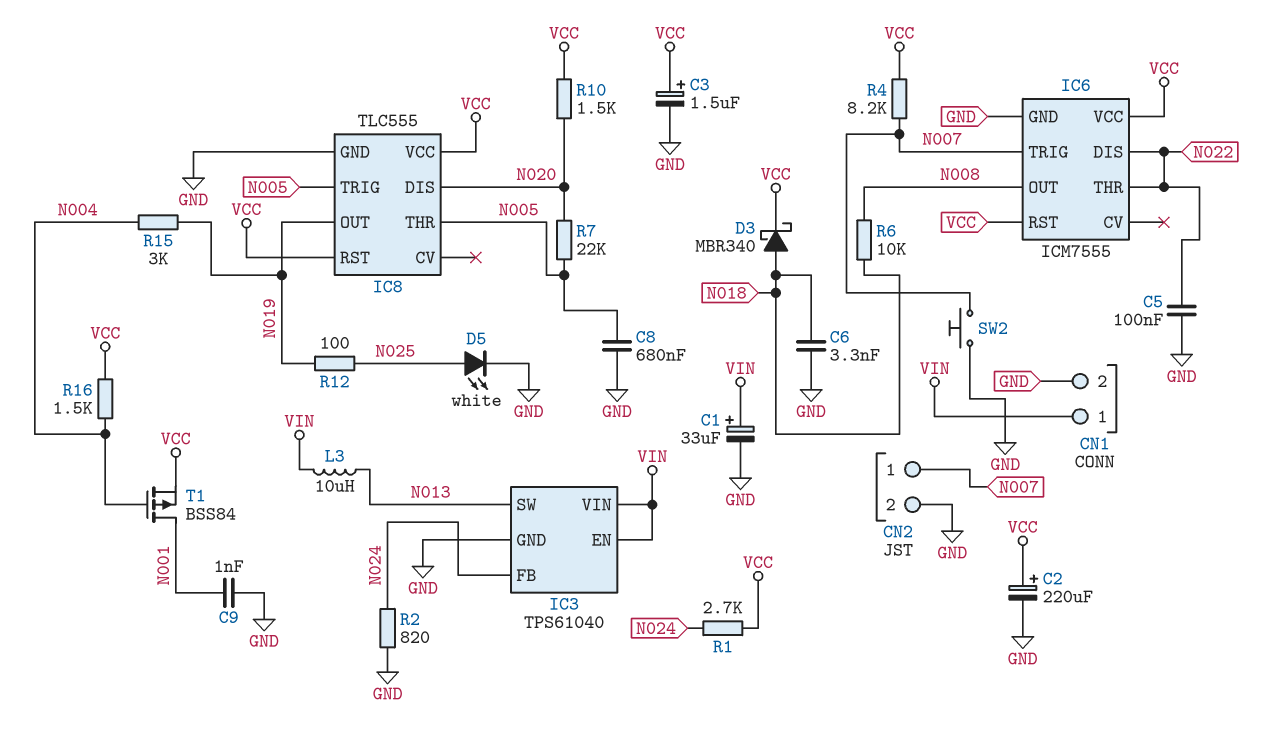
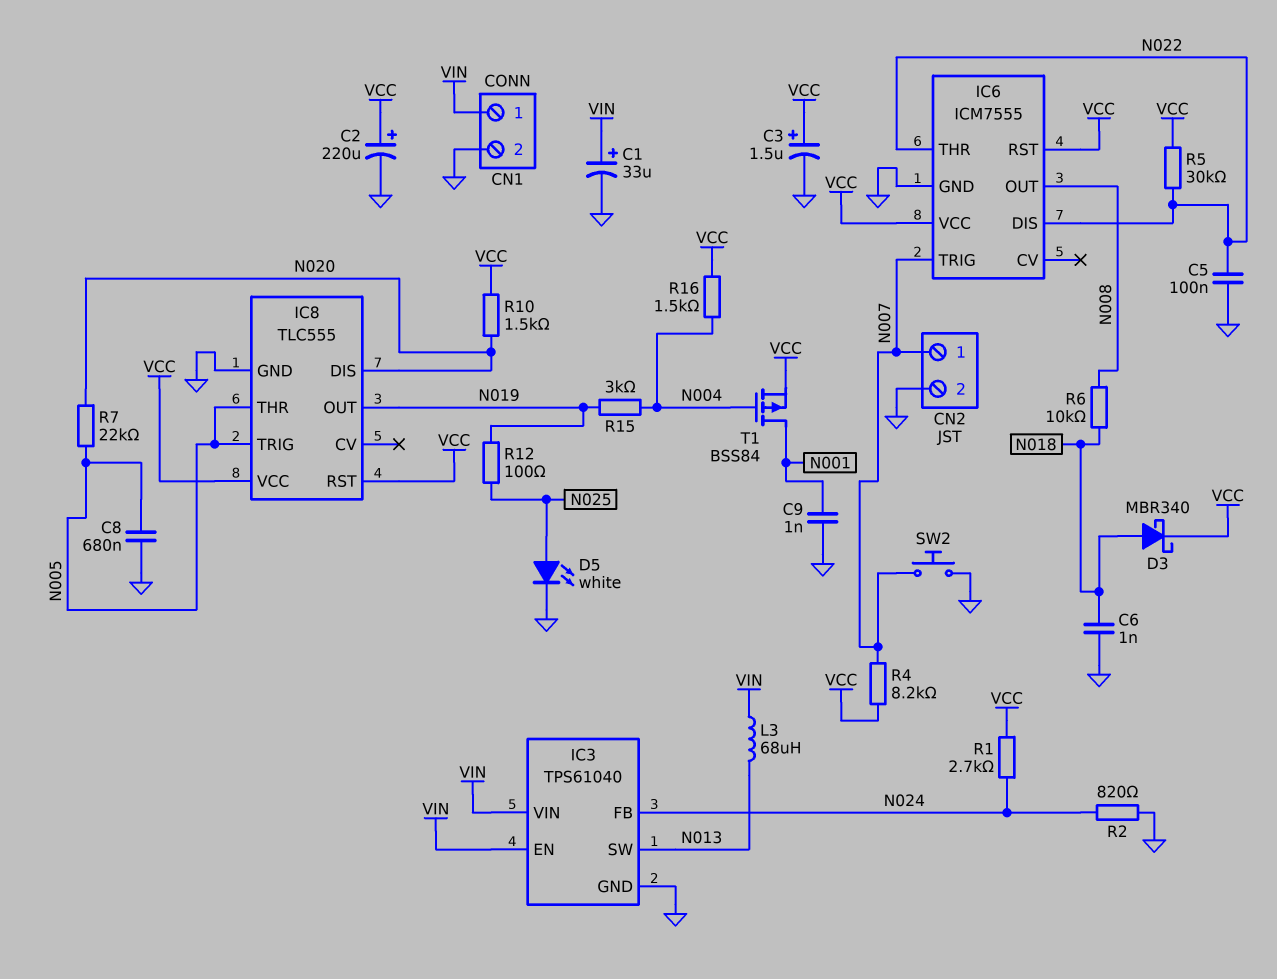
C6: 3.3nF (GND, N018) -> 1nF (GND, N018)
L3: 10uH (N013, VIN) -> 68uH (N013, VIN)
R5: none -> 30k (N022, VCC)

